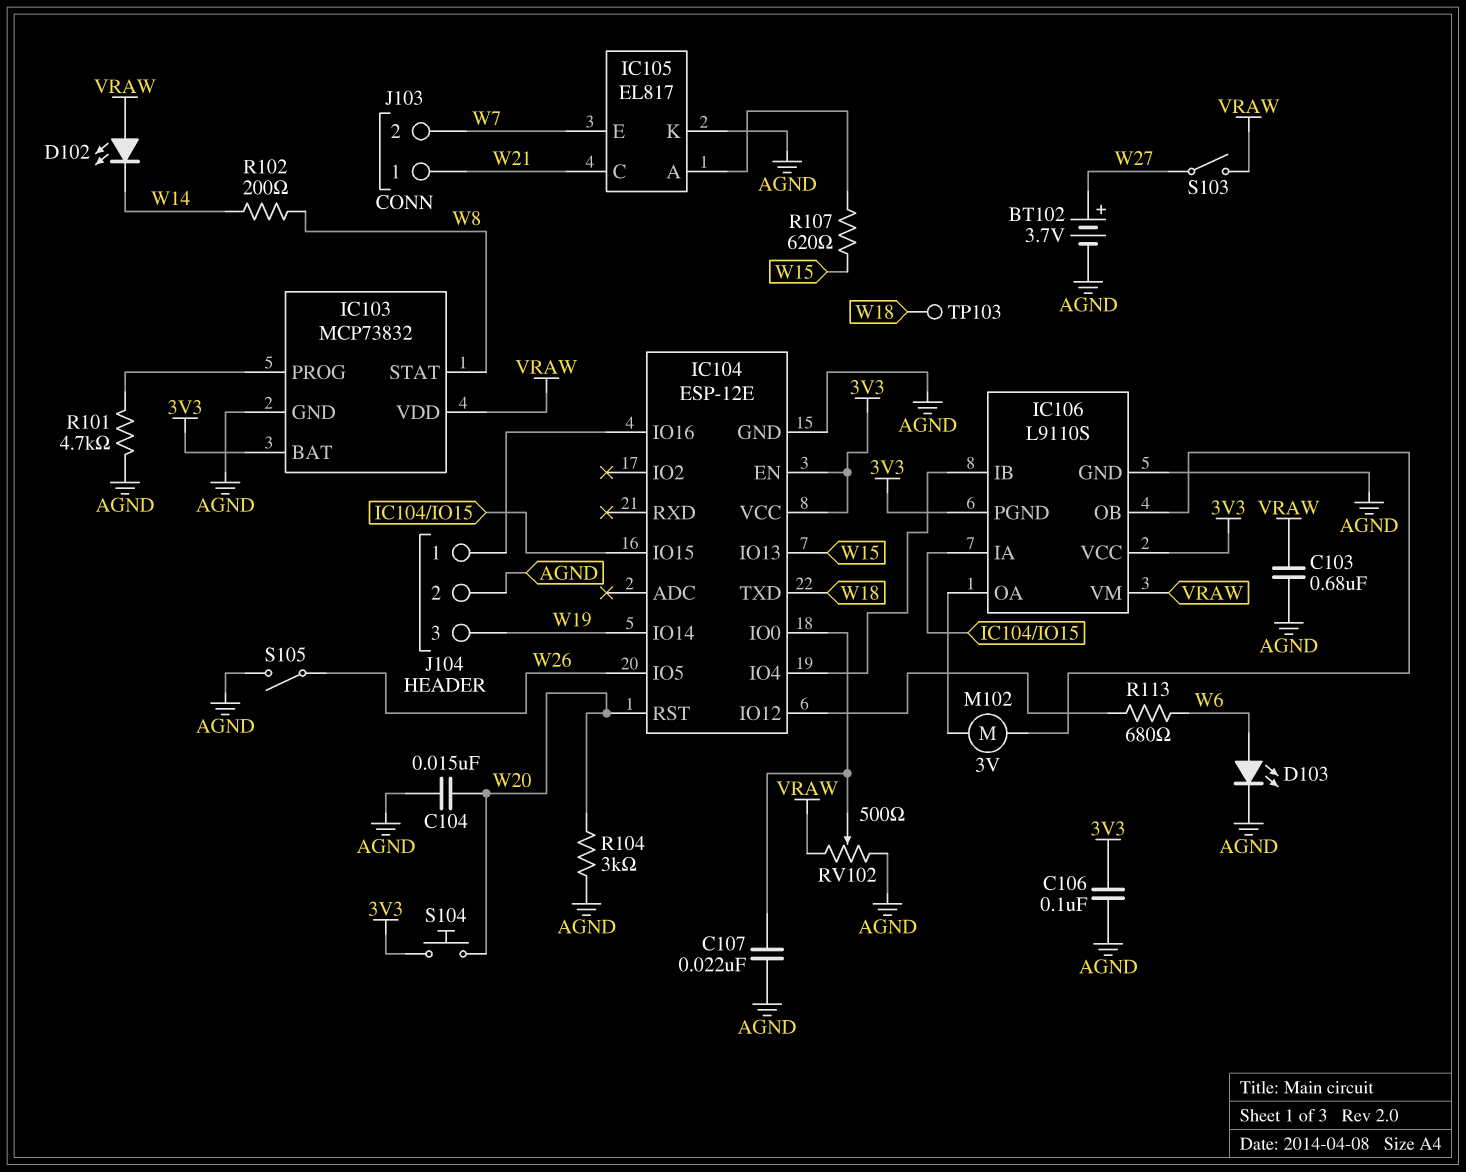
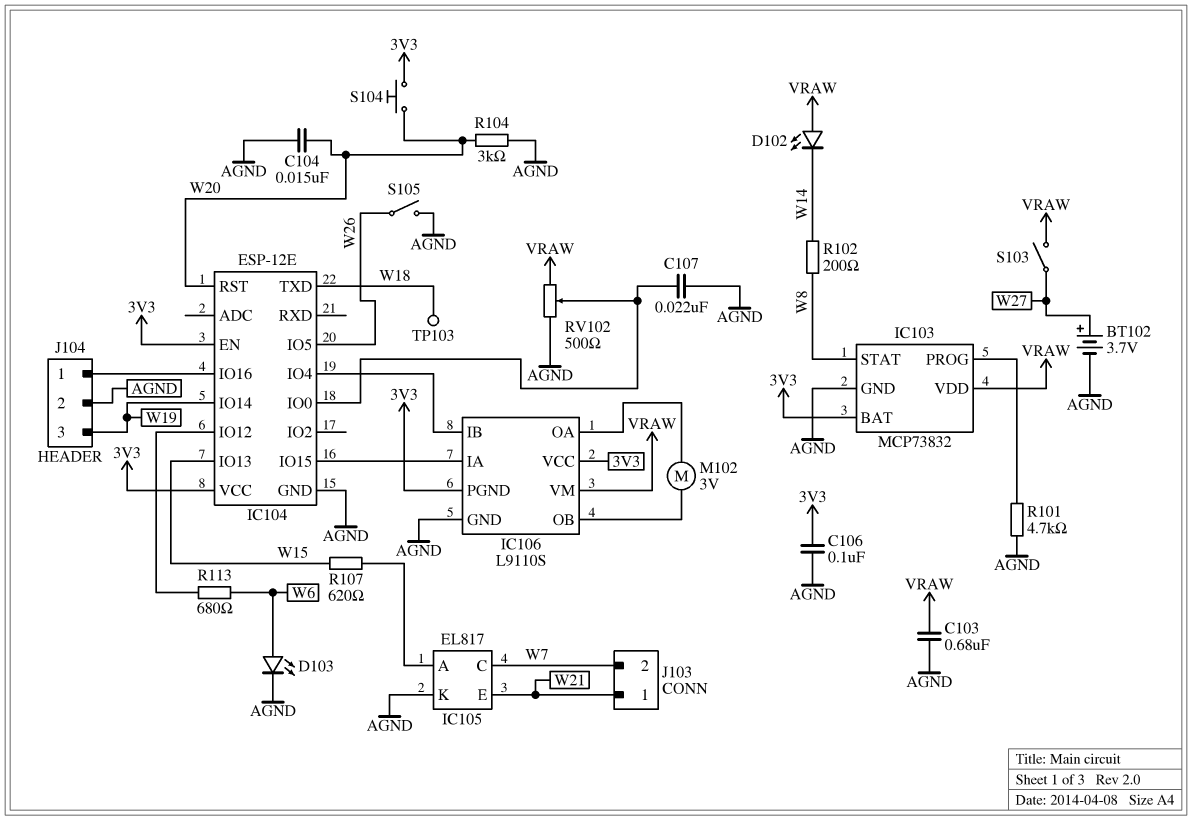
IC105 pin C: W21 -> W7
IC105 pin E: W7 -> W21

